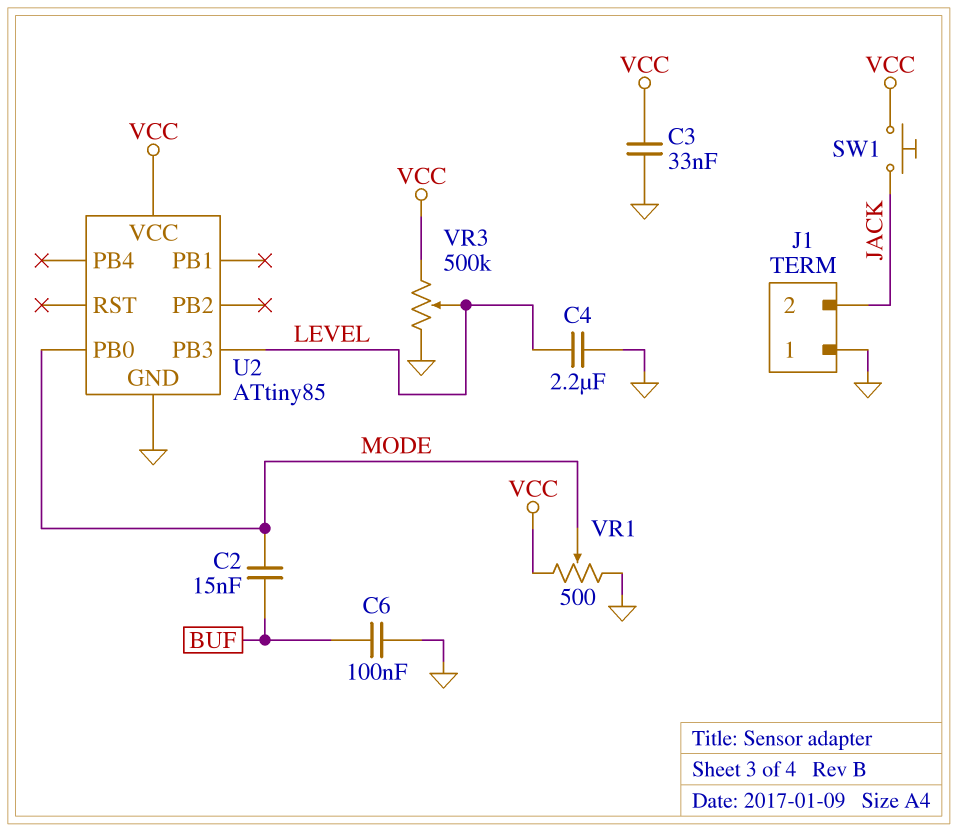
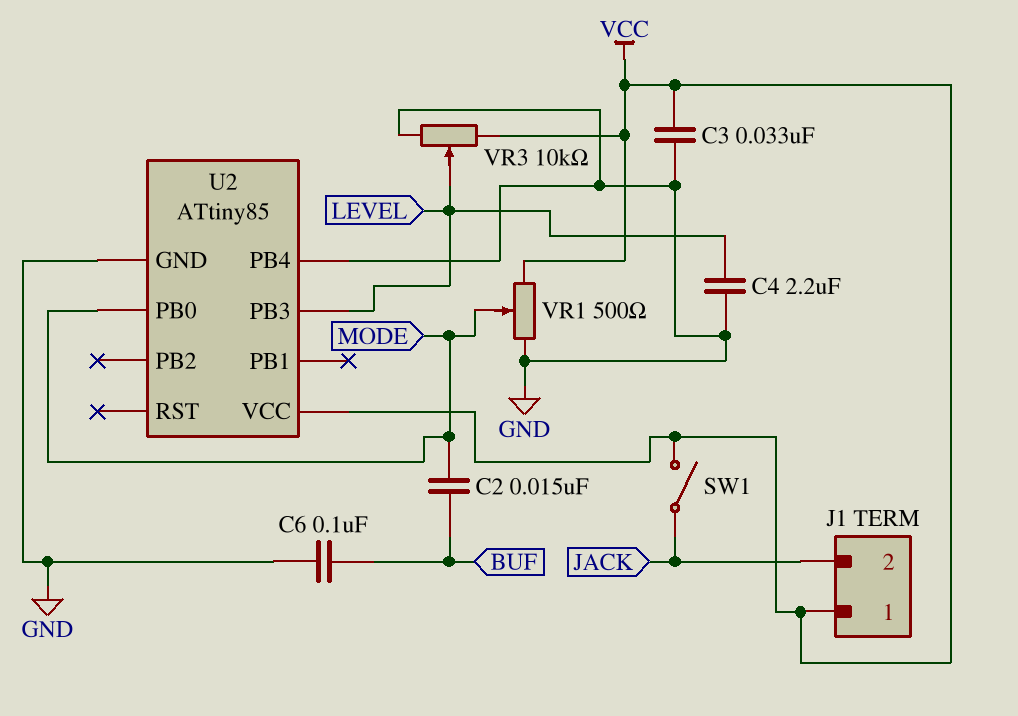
J1 pin 1: GND -> VCC
SW1: button (JACK, VCC) -> switch (JACK, VCC)
U2 pin PB4: none -> GND
VR3: 500k (GND, VCC, wiper LEVEL) -> 10k (GND, VCC, wiper LEVEL)

